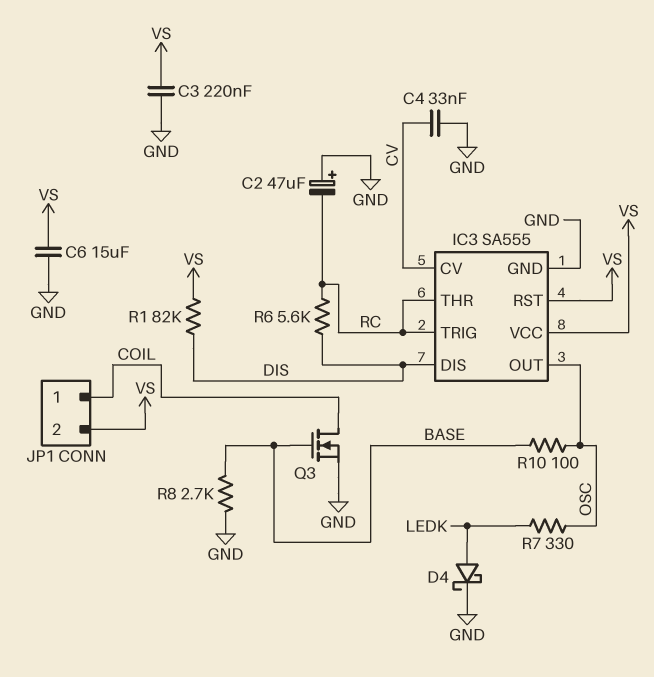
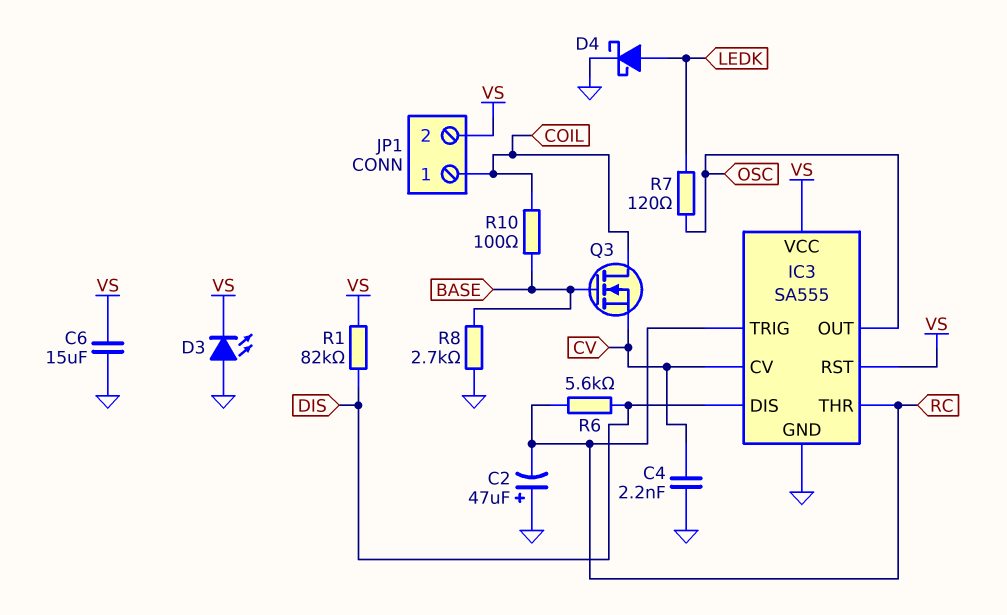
C3: 220nF (GND, VS) -> none
C4: 33nF (CV, GND) -> 2.2nF (CV, GND)
D3: none -> LED (A GND, K VS)
Q3: NMOS (G BASE, D COIL, S GND) -> NMOS (G BASE, D COIL, S CV)
R7: 330 (LEDK, OSC) -> 120 (LEDK, OSC)
R10: 100 (BASE, OSC) -> 100 (BASE, COIL)

